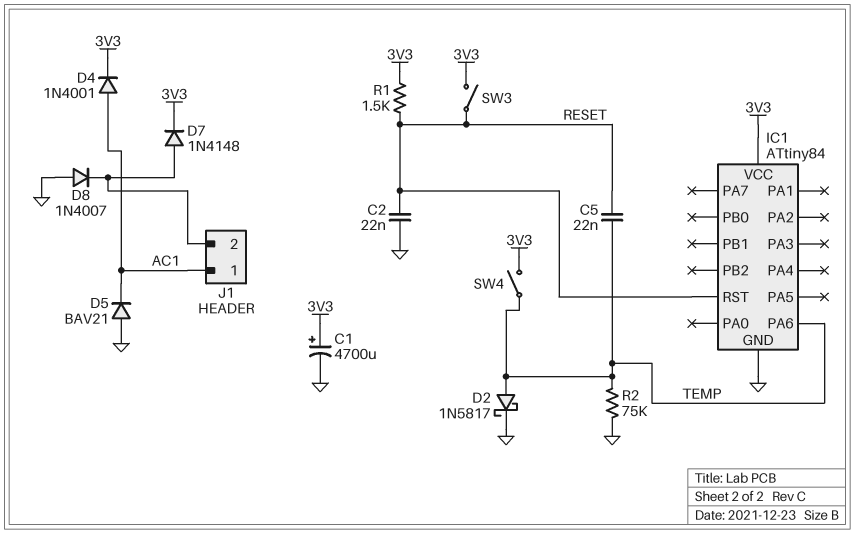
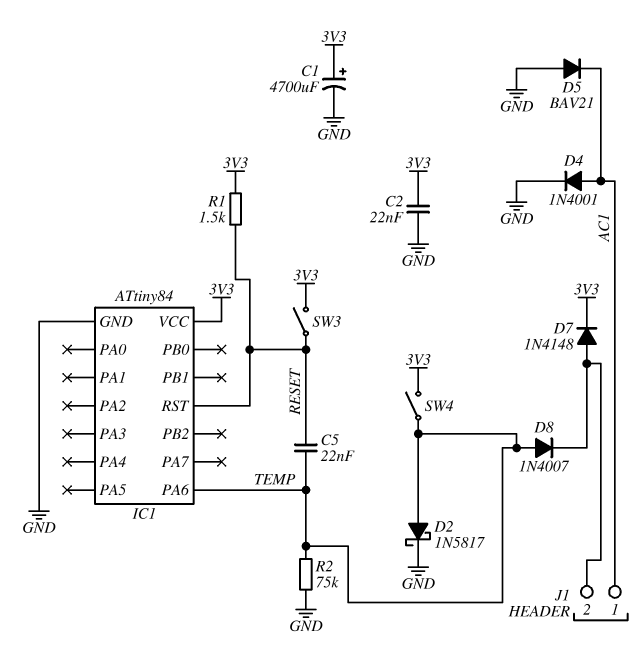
C2: 22nF (GND, RESET) -> 22nF (3V3, GND)
D4: diode 1N4001 (A AC1, K 3V3) -> diode 1N4001 (A AC1, K GND)
D8: diode 1N4007 (A GND, K J1/2) -> diode 1N4007 (A TEMP, K J1/2)

